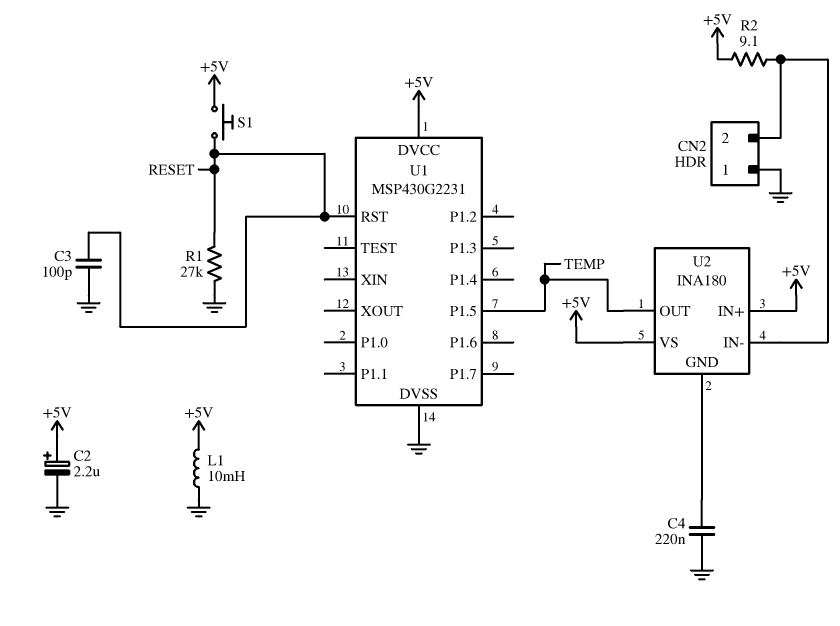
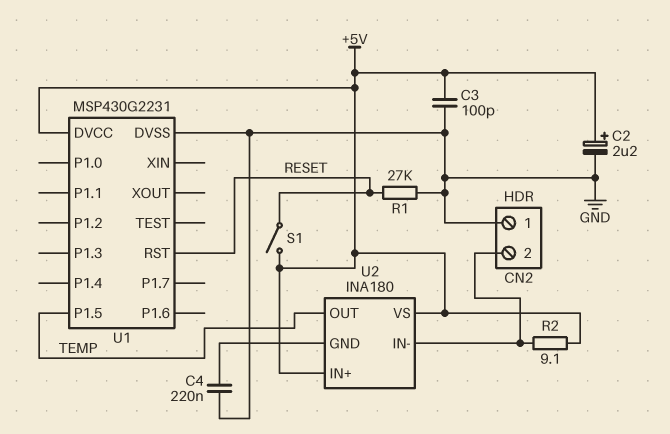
C3: 100pF (GND, RESET) -> 100pF (+5V, GND)
L1: 10mH (+5V, GND) -> none
S1: button (+5V, RESET) -> switch (+5V, RESET)

